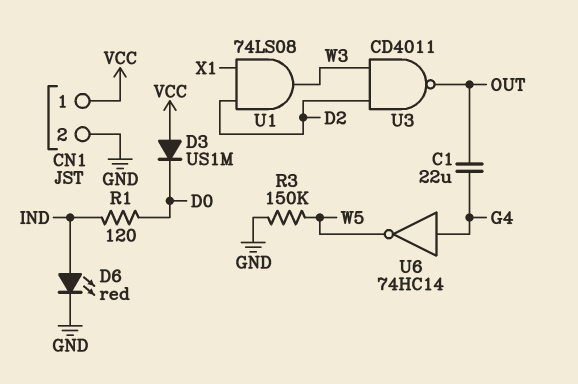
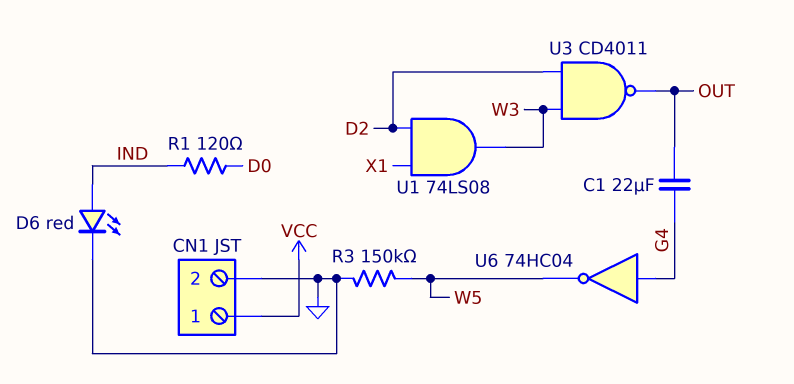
D3: diode US1M (A VCC, K D0) -> none
U6: NOT 74HC14 (in G4, out W5) -> NOT 74HC04 (in G4, out W5)

